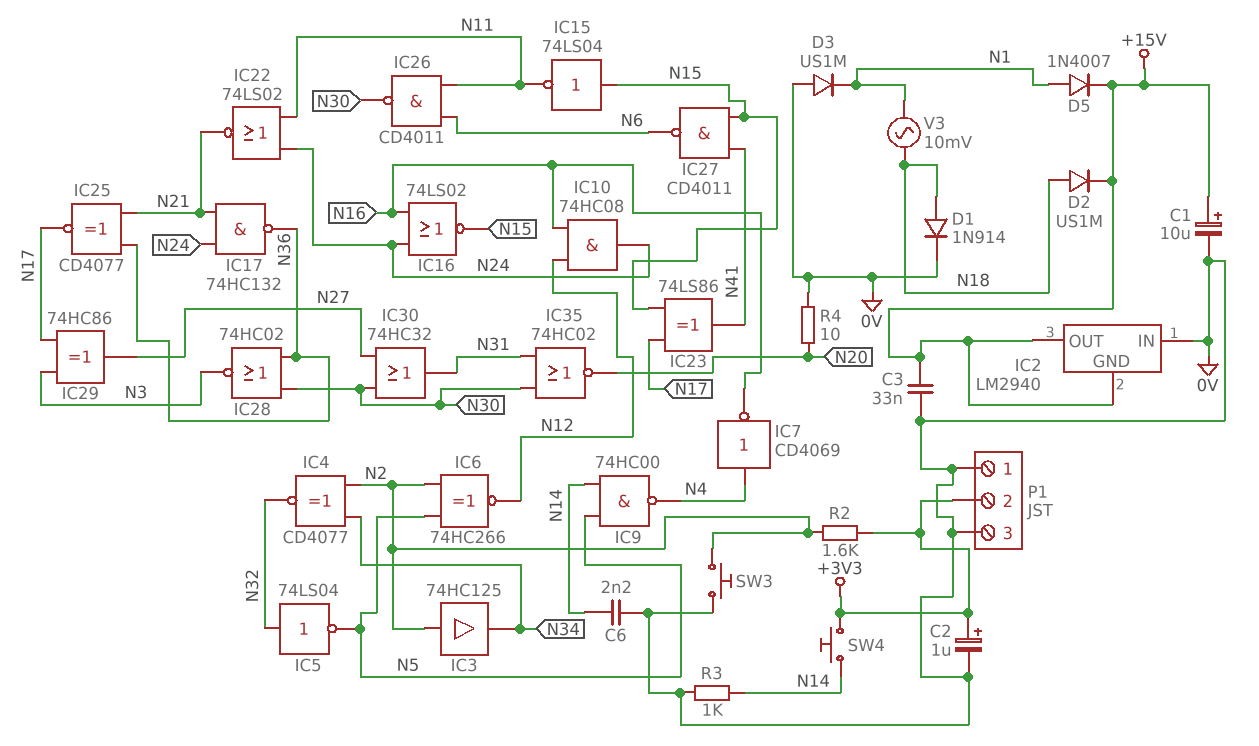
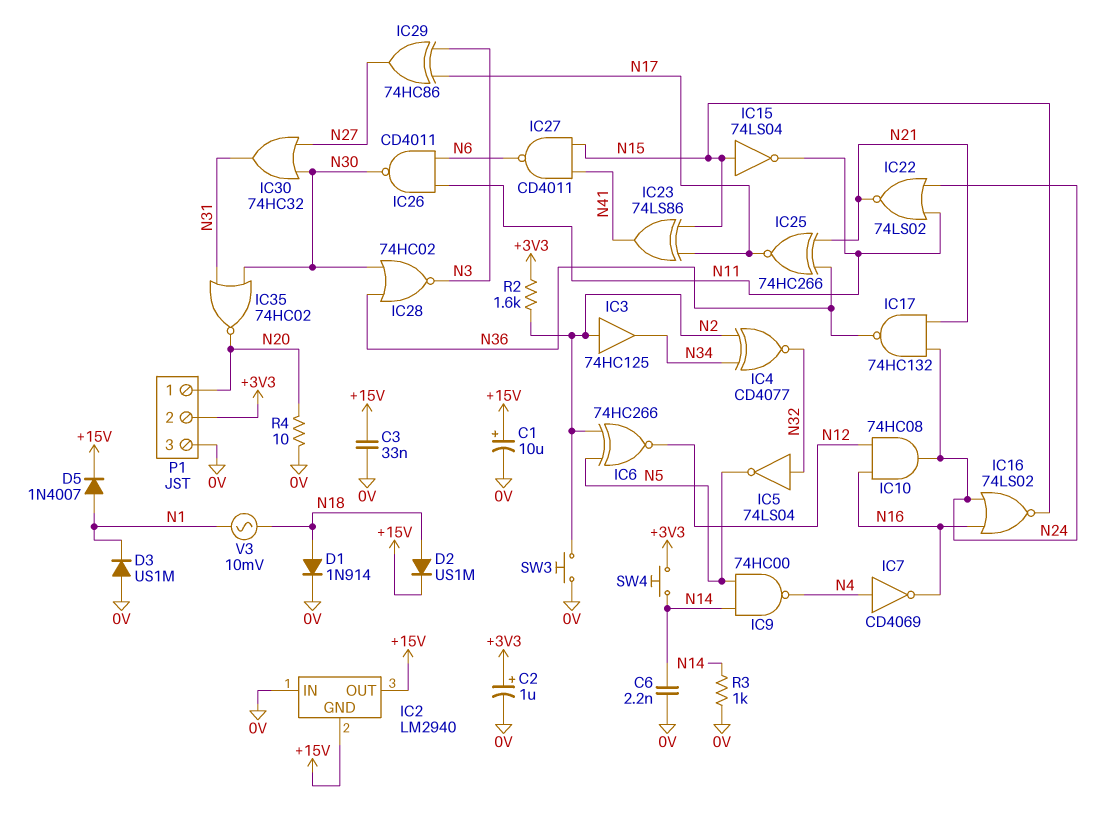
IC25: XNOR CD4077 (in N21, in N36, out N17) -> XNOR 74HC266 (in N21, in N36, out N17)
P1 pin 1: 0V -> N20

